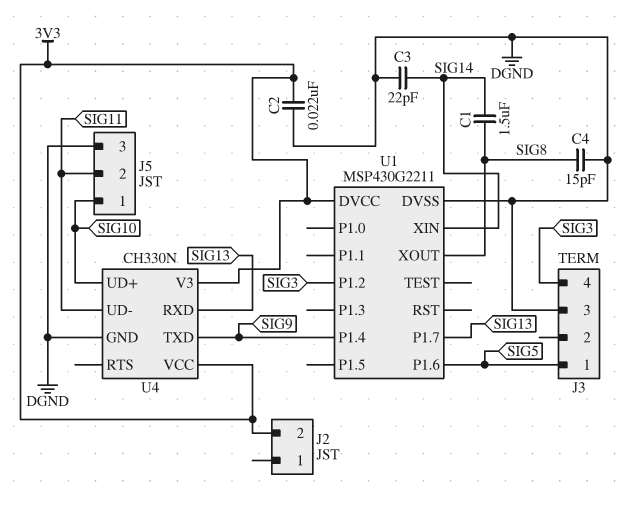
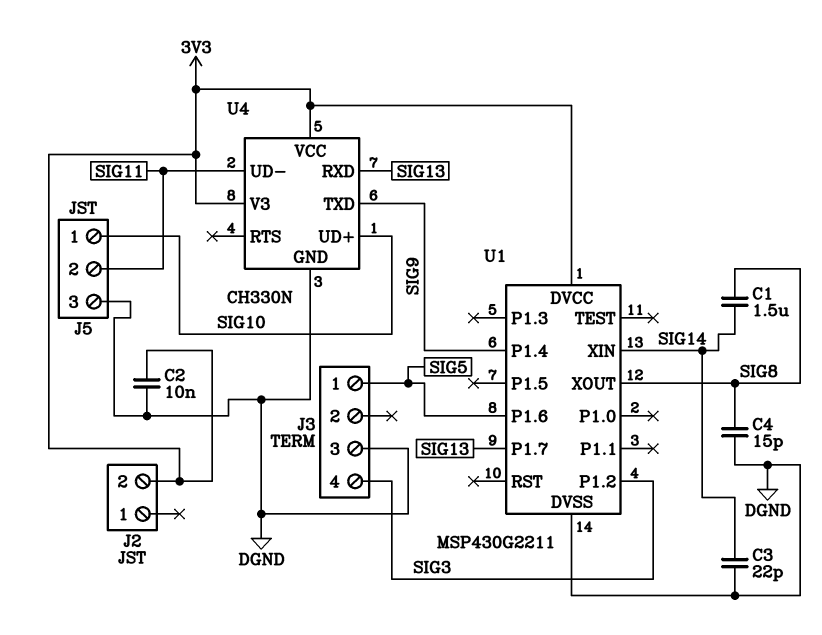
C2: 22nF (3V3, DGND) -> 10nF (3V3, DGND)

